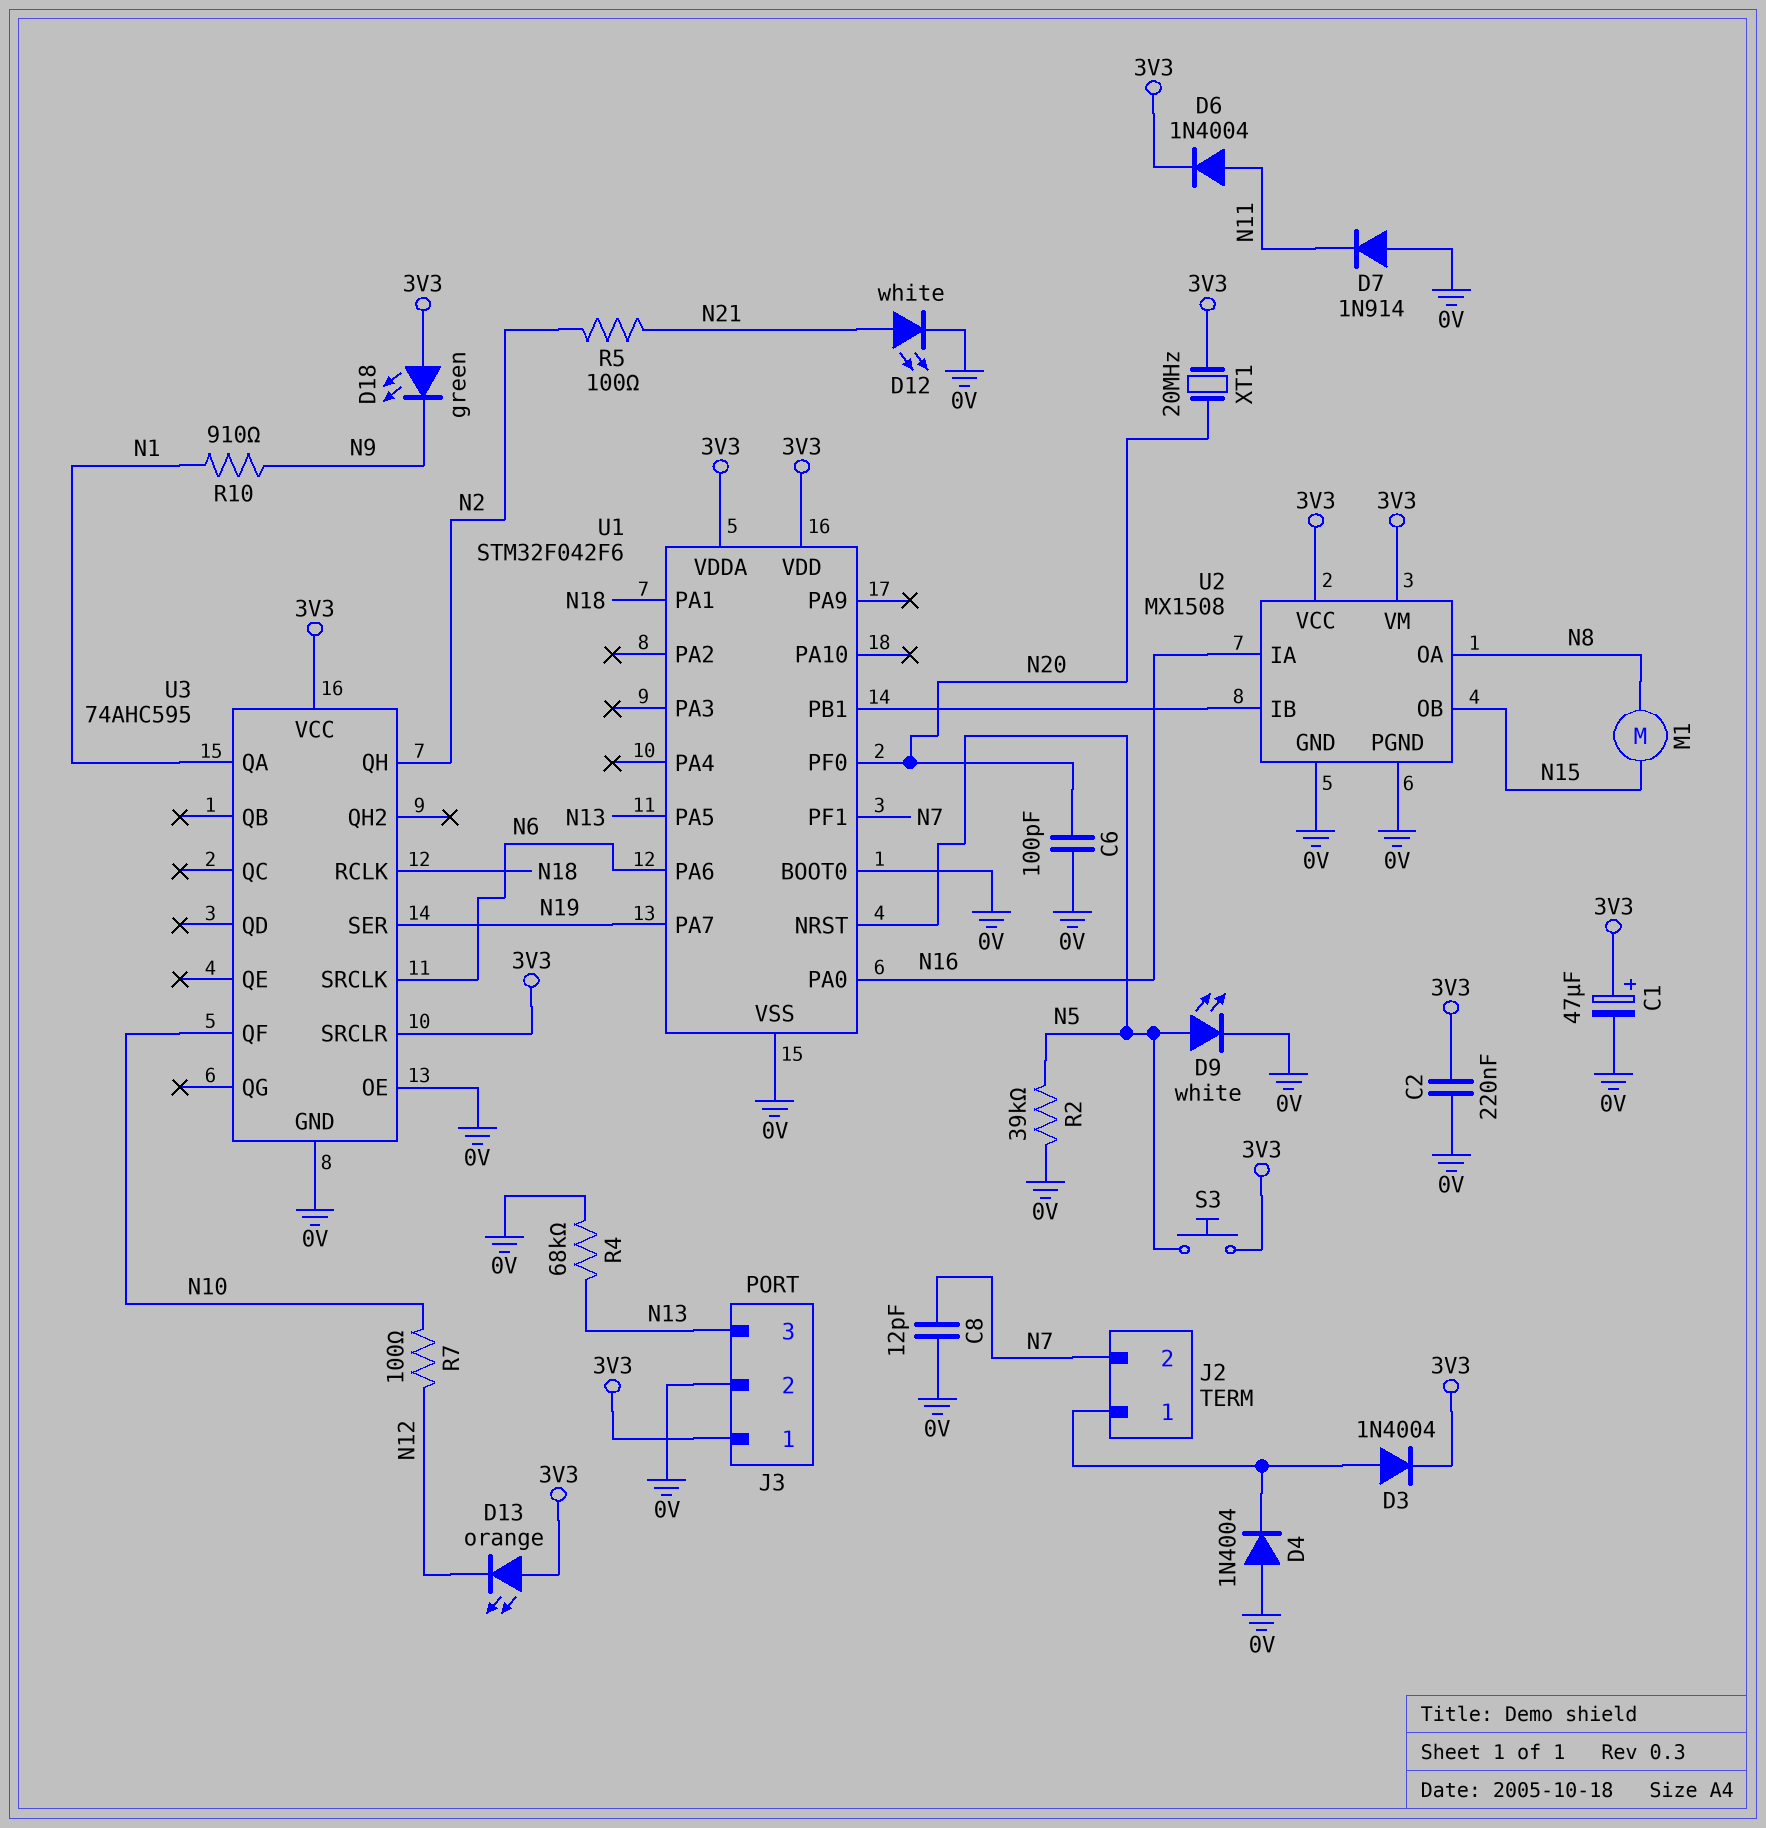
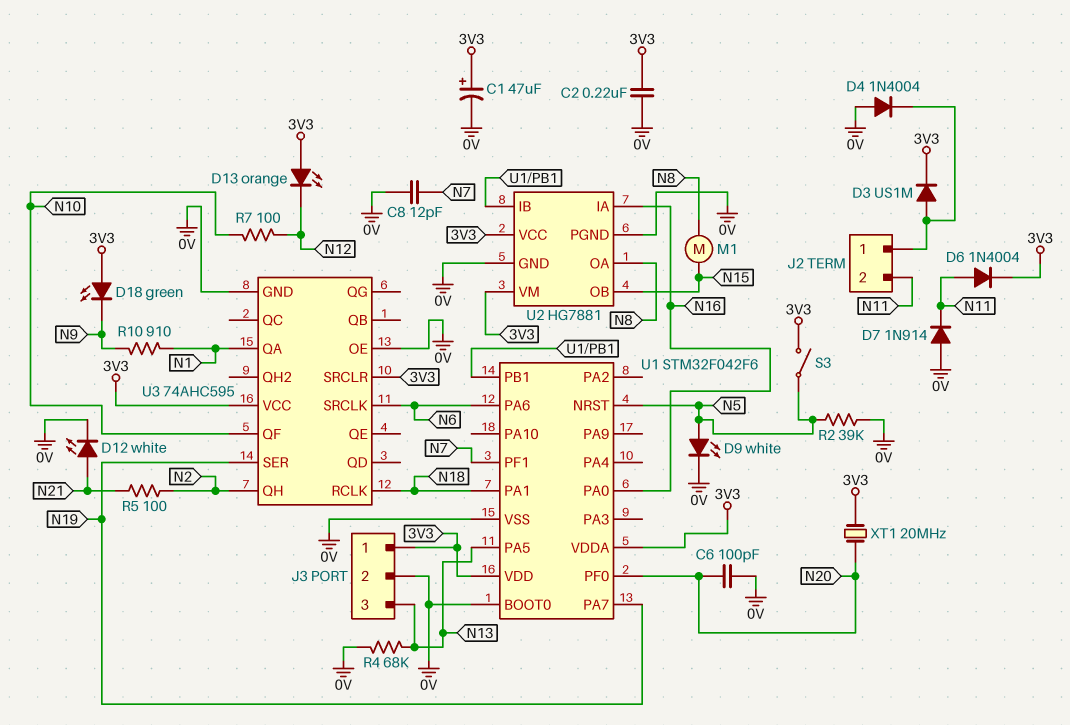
D3: diode 1N4004 (A J2/1, K 3V3) -> diode US1M (A J2/1, K 3V3)
J2 pin 2: N7 -> N11
S3: button (3V3, N5) -> switch (3V3, N5)
U2: MX1508 -> HG7881

